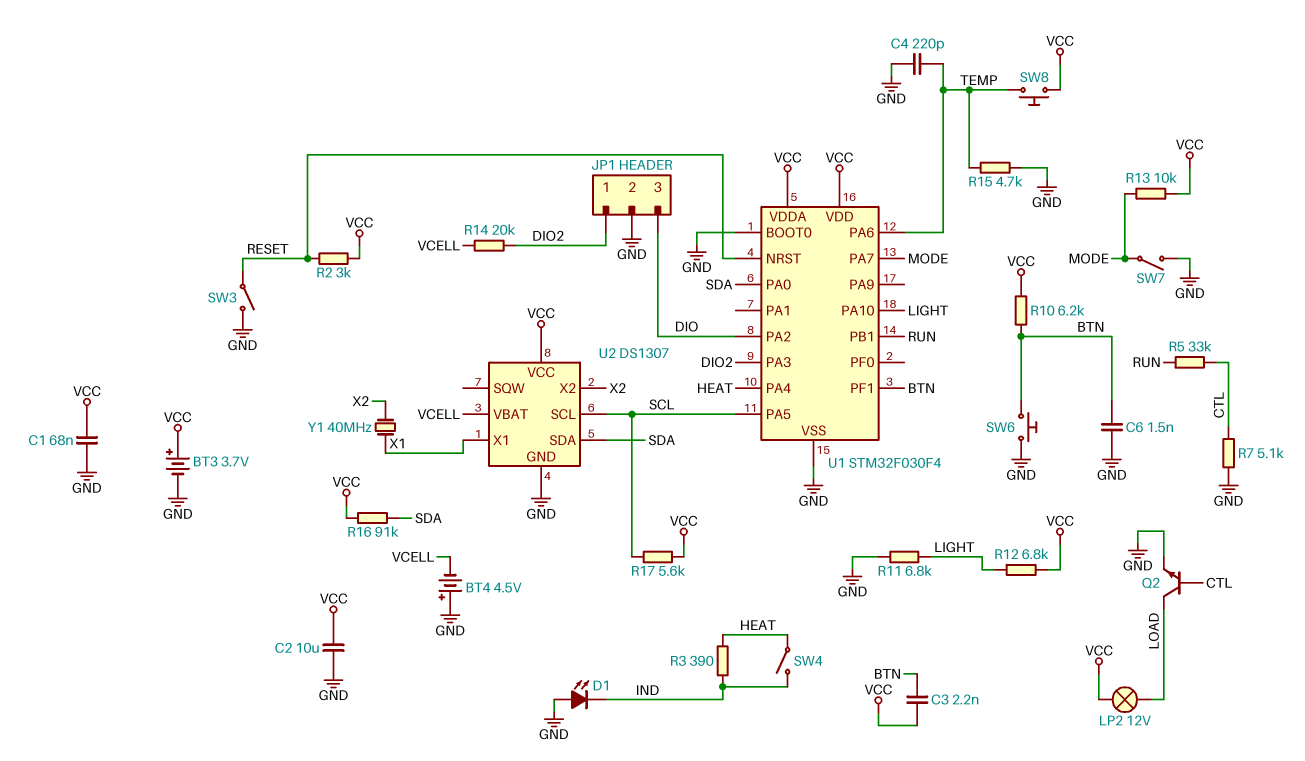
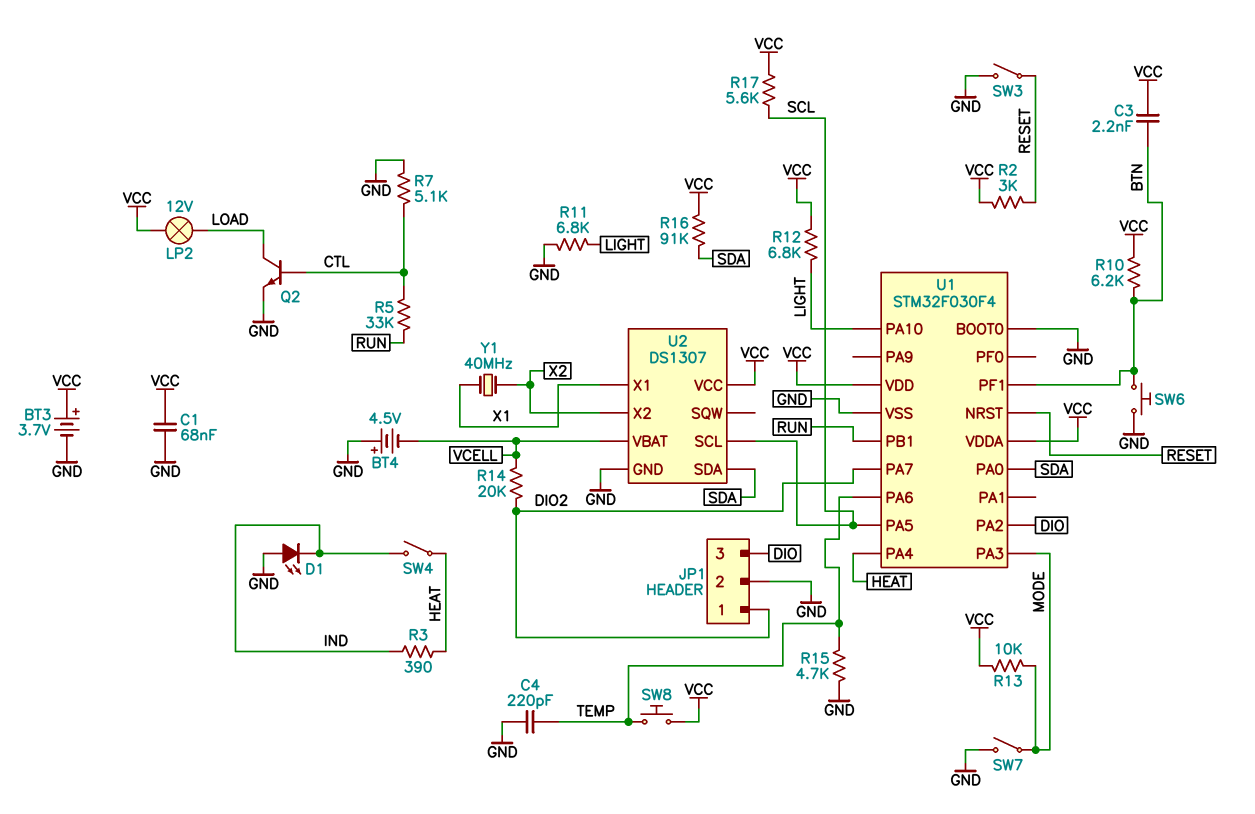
C2: 10uF (GND, VCC) -> none
C6: 1.5nF (BTN, GND) -> none
U1 pin PA3: DIO2 -> MODE
U1 pin PA7: MODE -> DIO2

